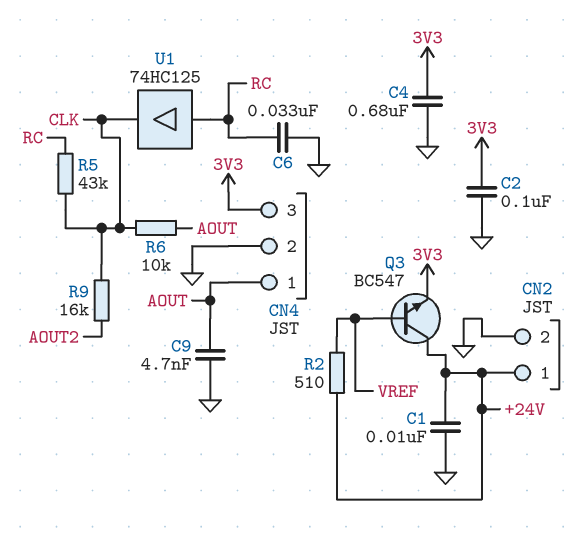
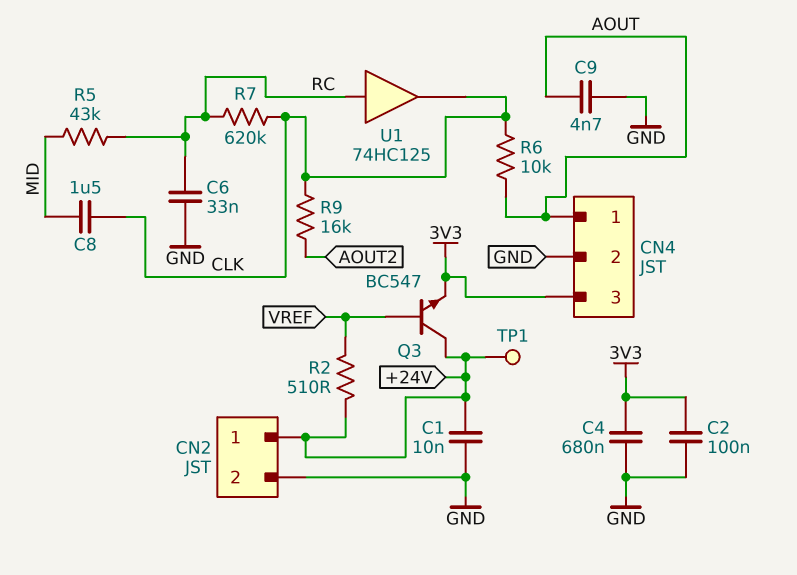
C8: none -> 1.5uF (CLK, MID)
R5: 43k (CLK, RC) -> 43k (MID, RC)
R7: none -> 620k (CLK, RC)
TP1: none -> test point (+24V)

